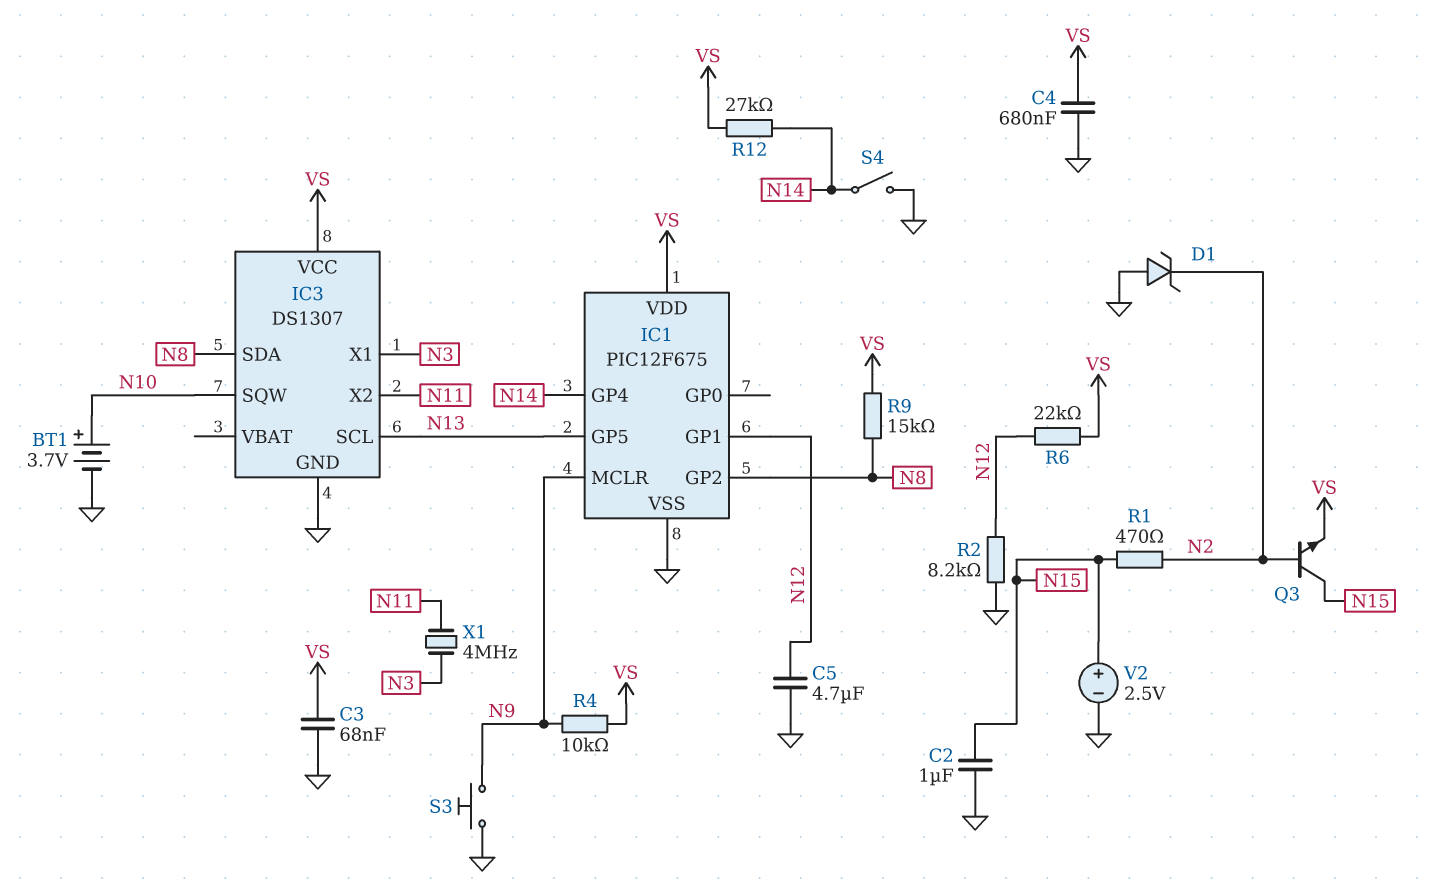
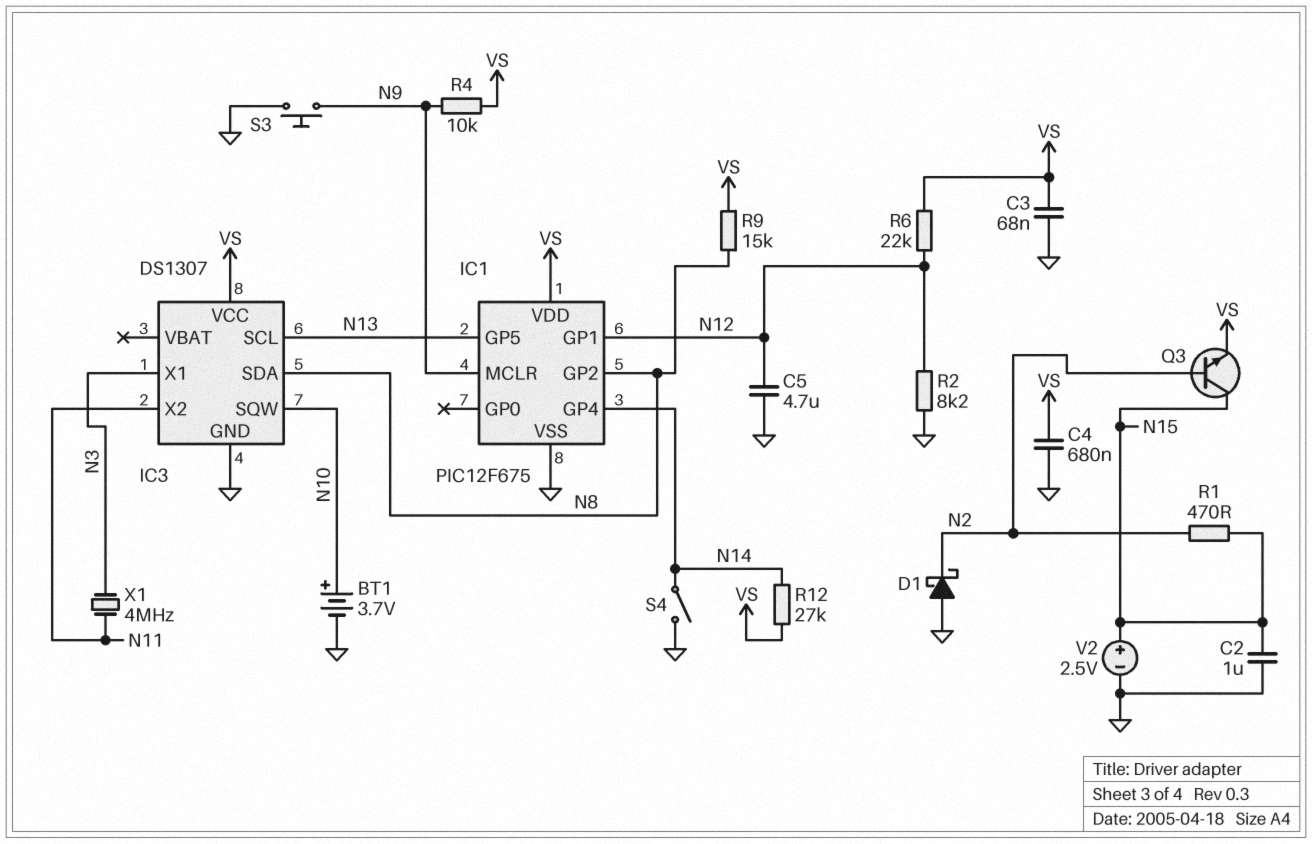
D1: zener (A GND, K N2) -> schottky (A GND, K N2)

